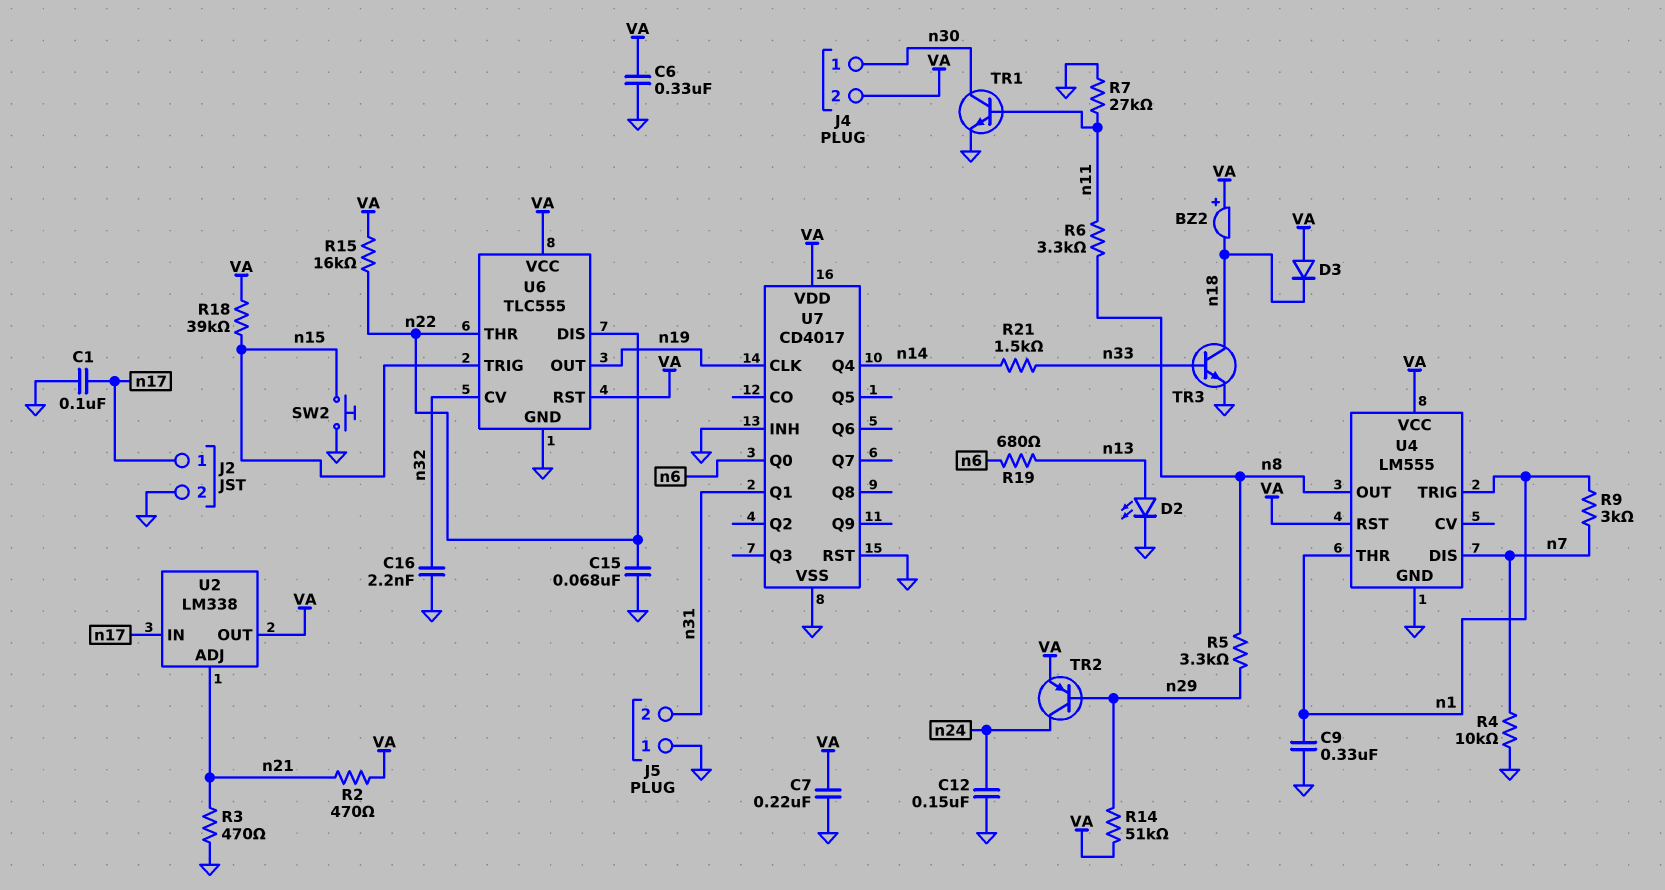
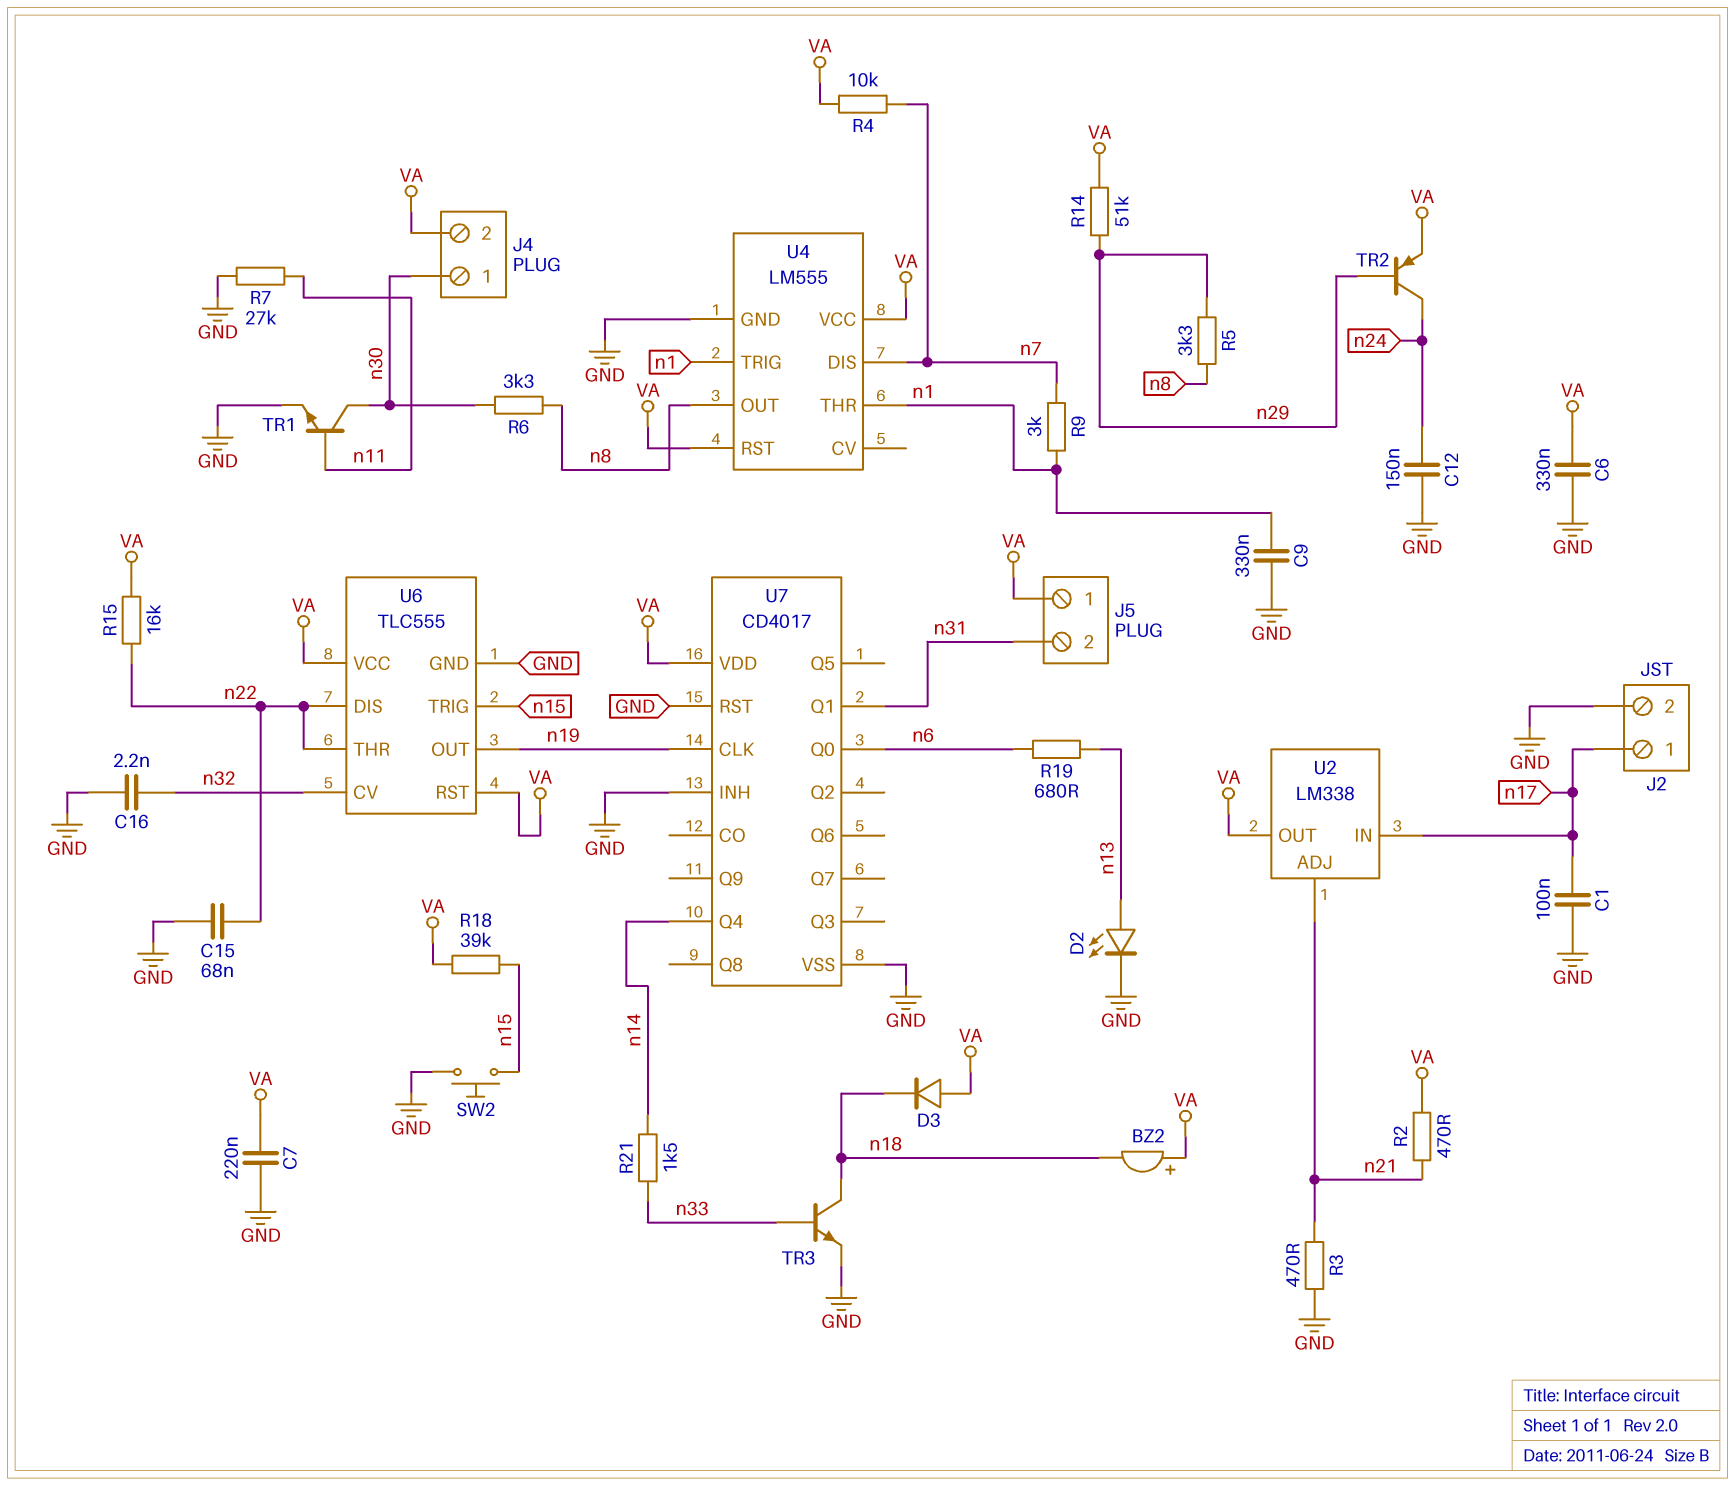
J5 pin 1: GND -> VA
R4: 10k (GND, n7) -> 10k (VA, n7)
R6: 3.3k (n8, n11) -> 3.3k (n8, n30)

